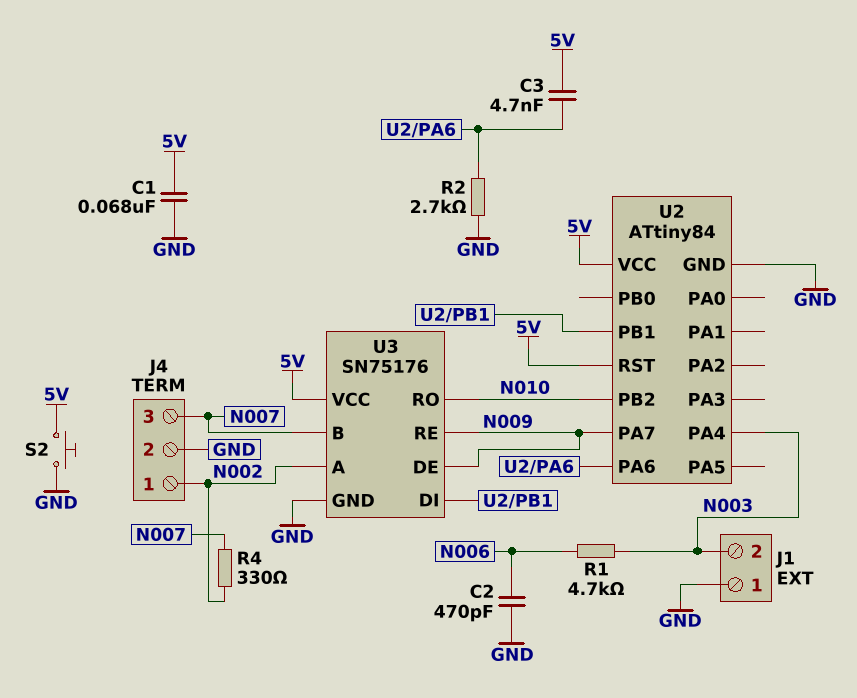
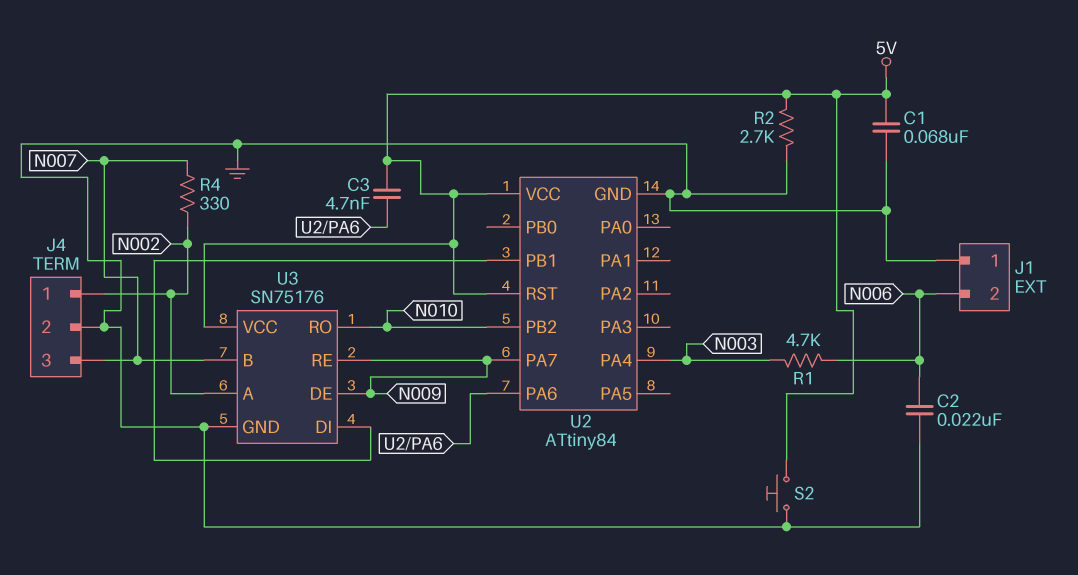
C2: 470pF (GND, N006) -> 22nF (GND, N006)
J1 pin 2: N003 -> N006
R2: 2.7k (GND, U2/PA6) -> 2.7k (5V, GND)

